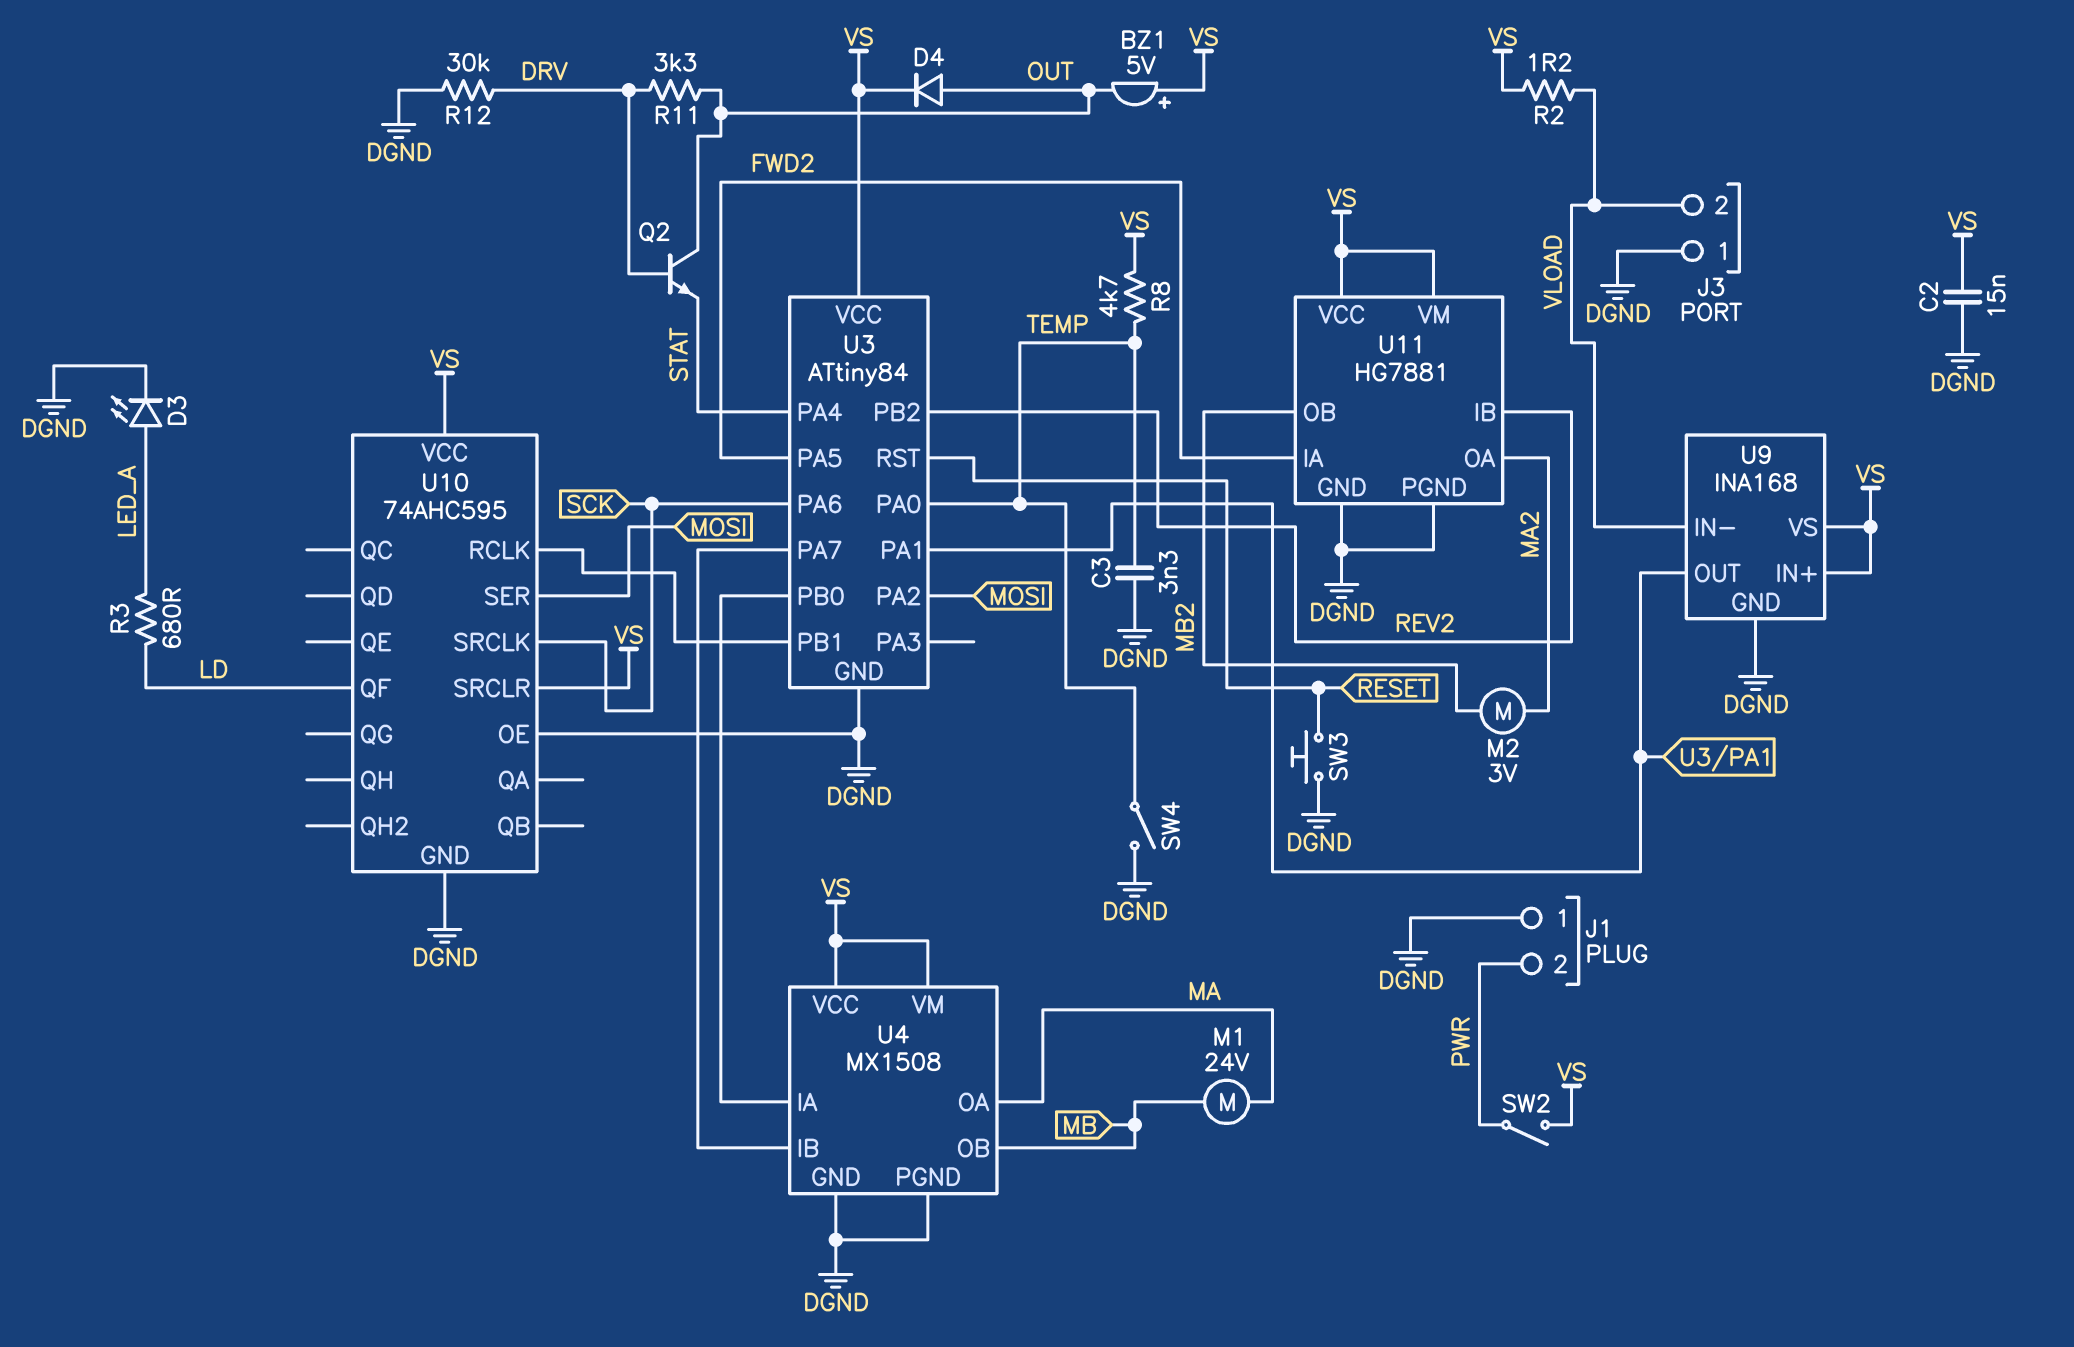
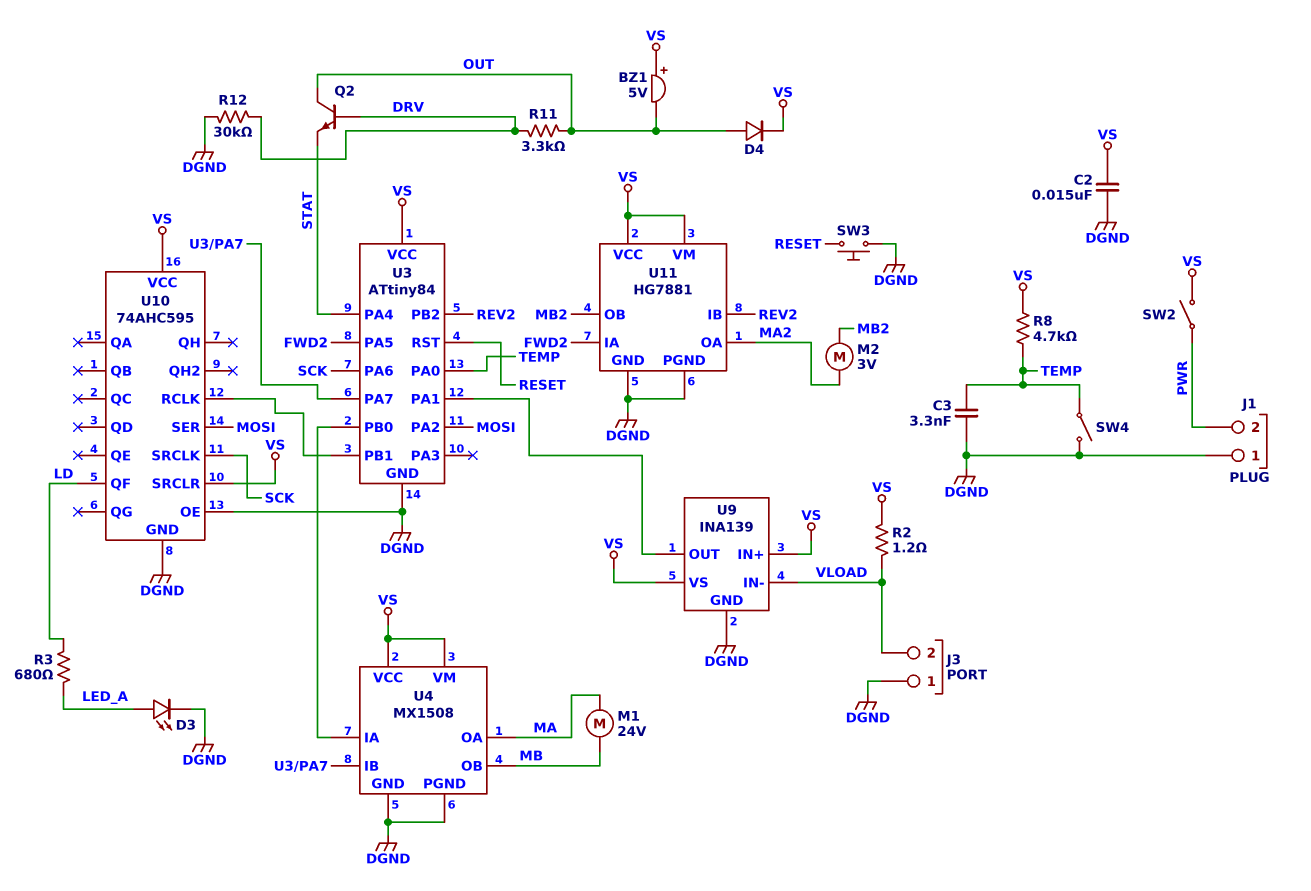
U9: INA168 -> INA139

